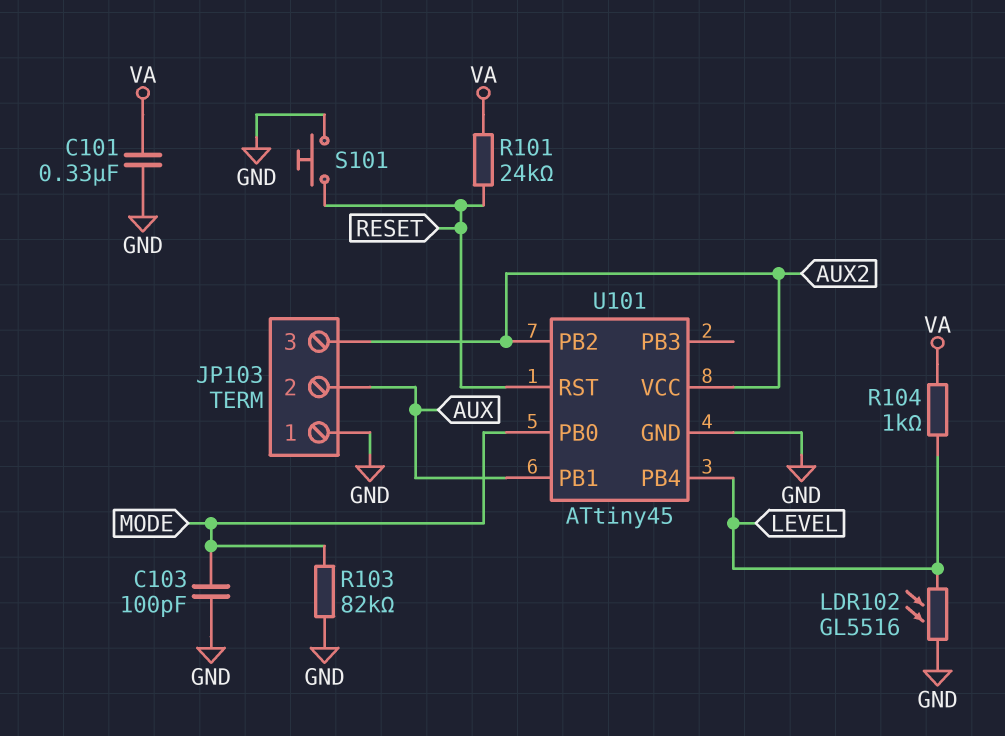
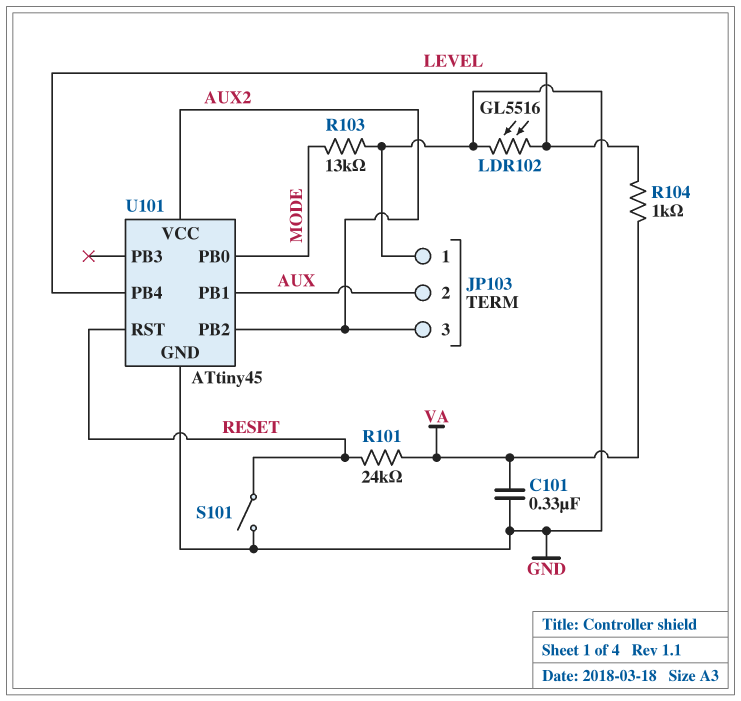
C103: 100pF (GND, MODE) -> none
R103: 82k (GND, MODE) -> 13k (GND, MODE)
S101: button (GND, RESET) -> switch (GND, RESET)

